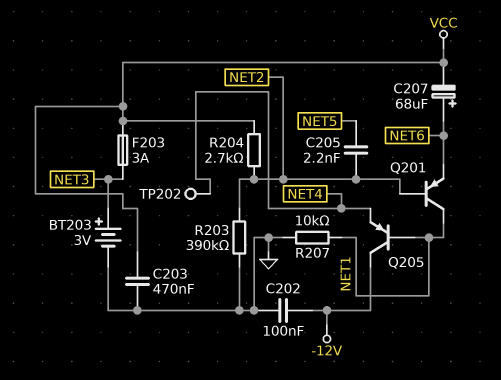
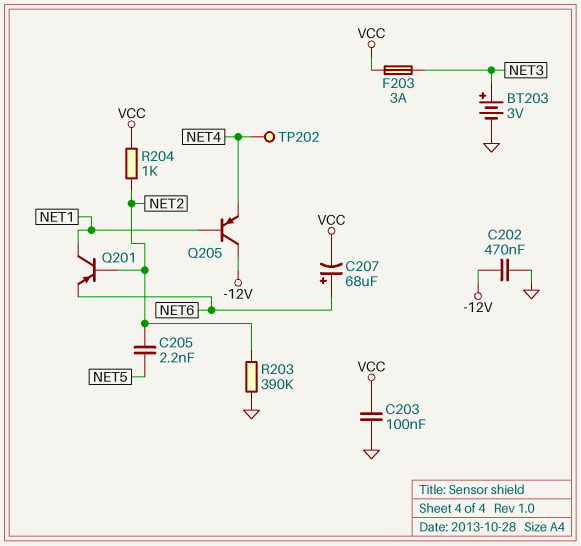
C202: 100nF (-12V, GND) -> 470nF (-12V, GND)
C203: 470nF (GND, VCC) -> 100nF (GND, VCC)
R204: 2.7k (NET2, VCC) -> 1k (NET2, VCC)
R207: 10k (GND, NET1) -> none

